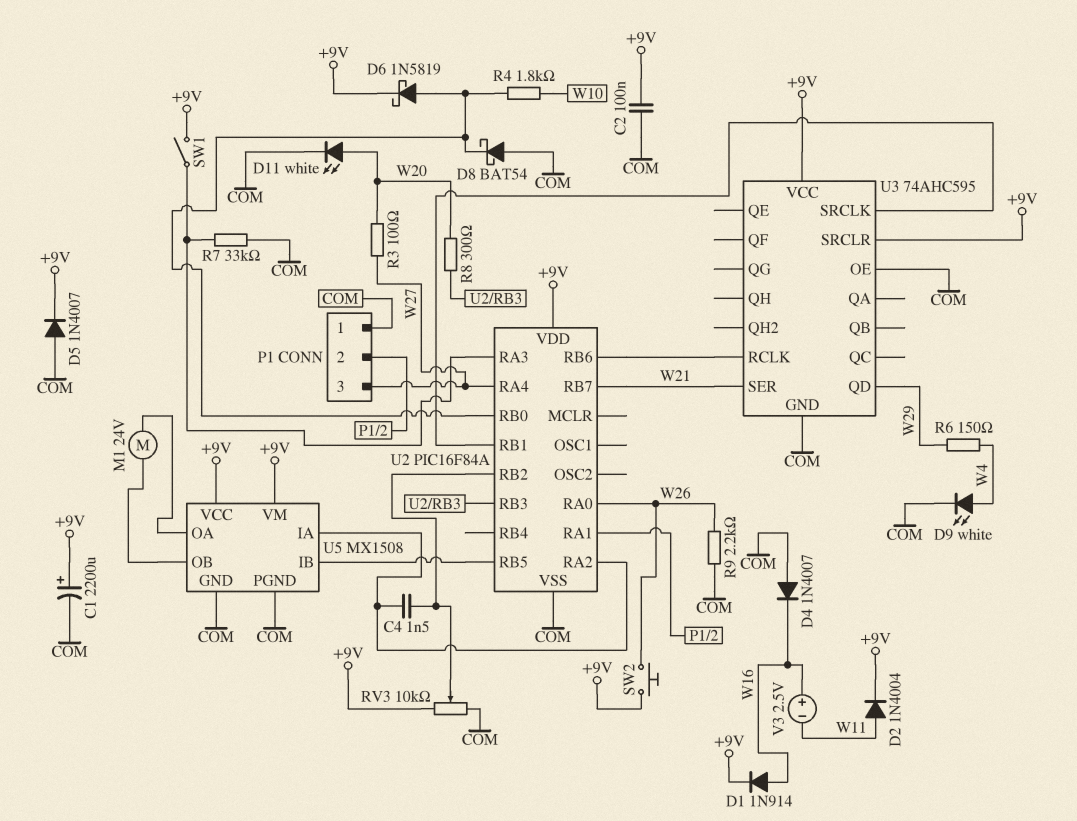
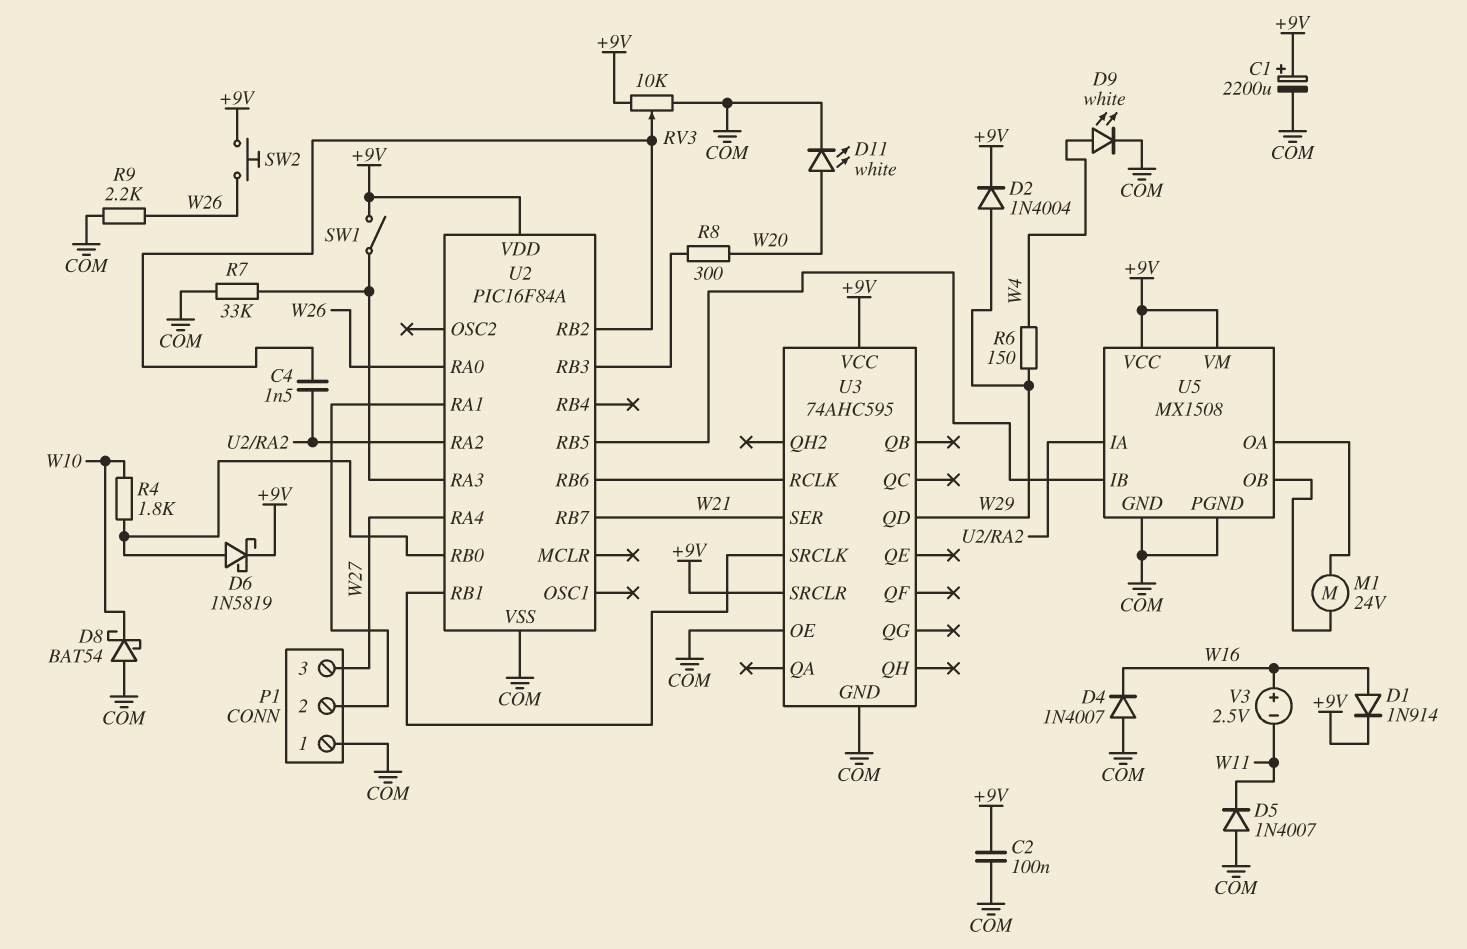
D2: diode 1N4004 (A W11, K +9V) -> diode 1N4004 (A W29, K +9V)
D5: diode 1N4007 (A COM, K +9V) -> diode 1N4007 (A COM, K W11)
D8: schottky BAT54 (A COM, K U2/RB0) -> schottky BAT54 (A COM, K W10)
R3: 100 (W20, W27) -> none

